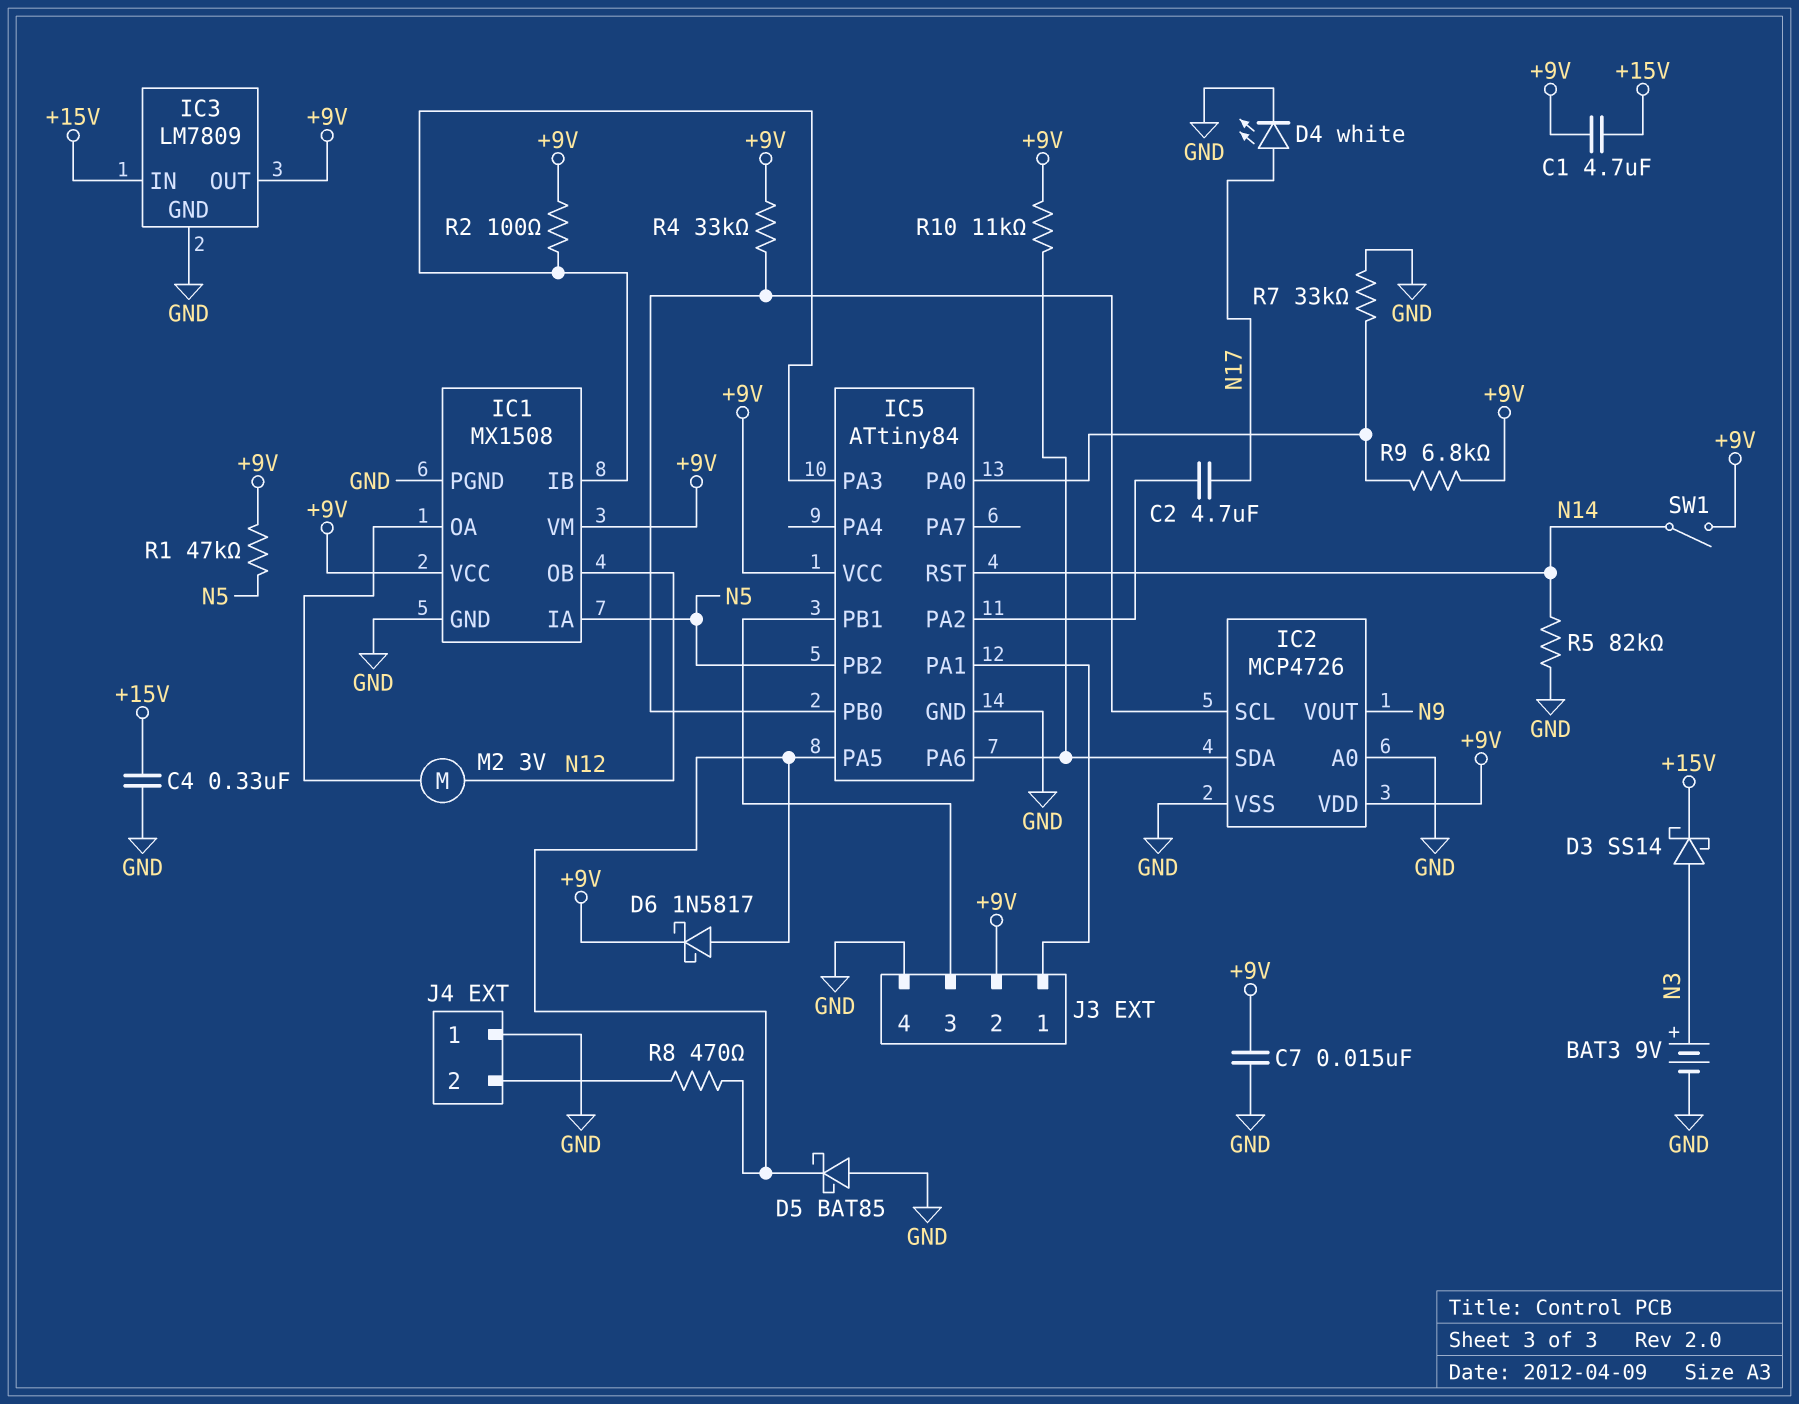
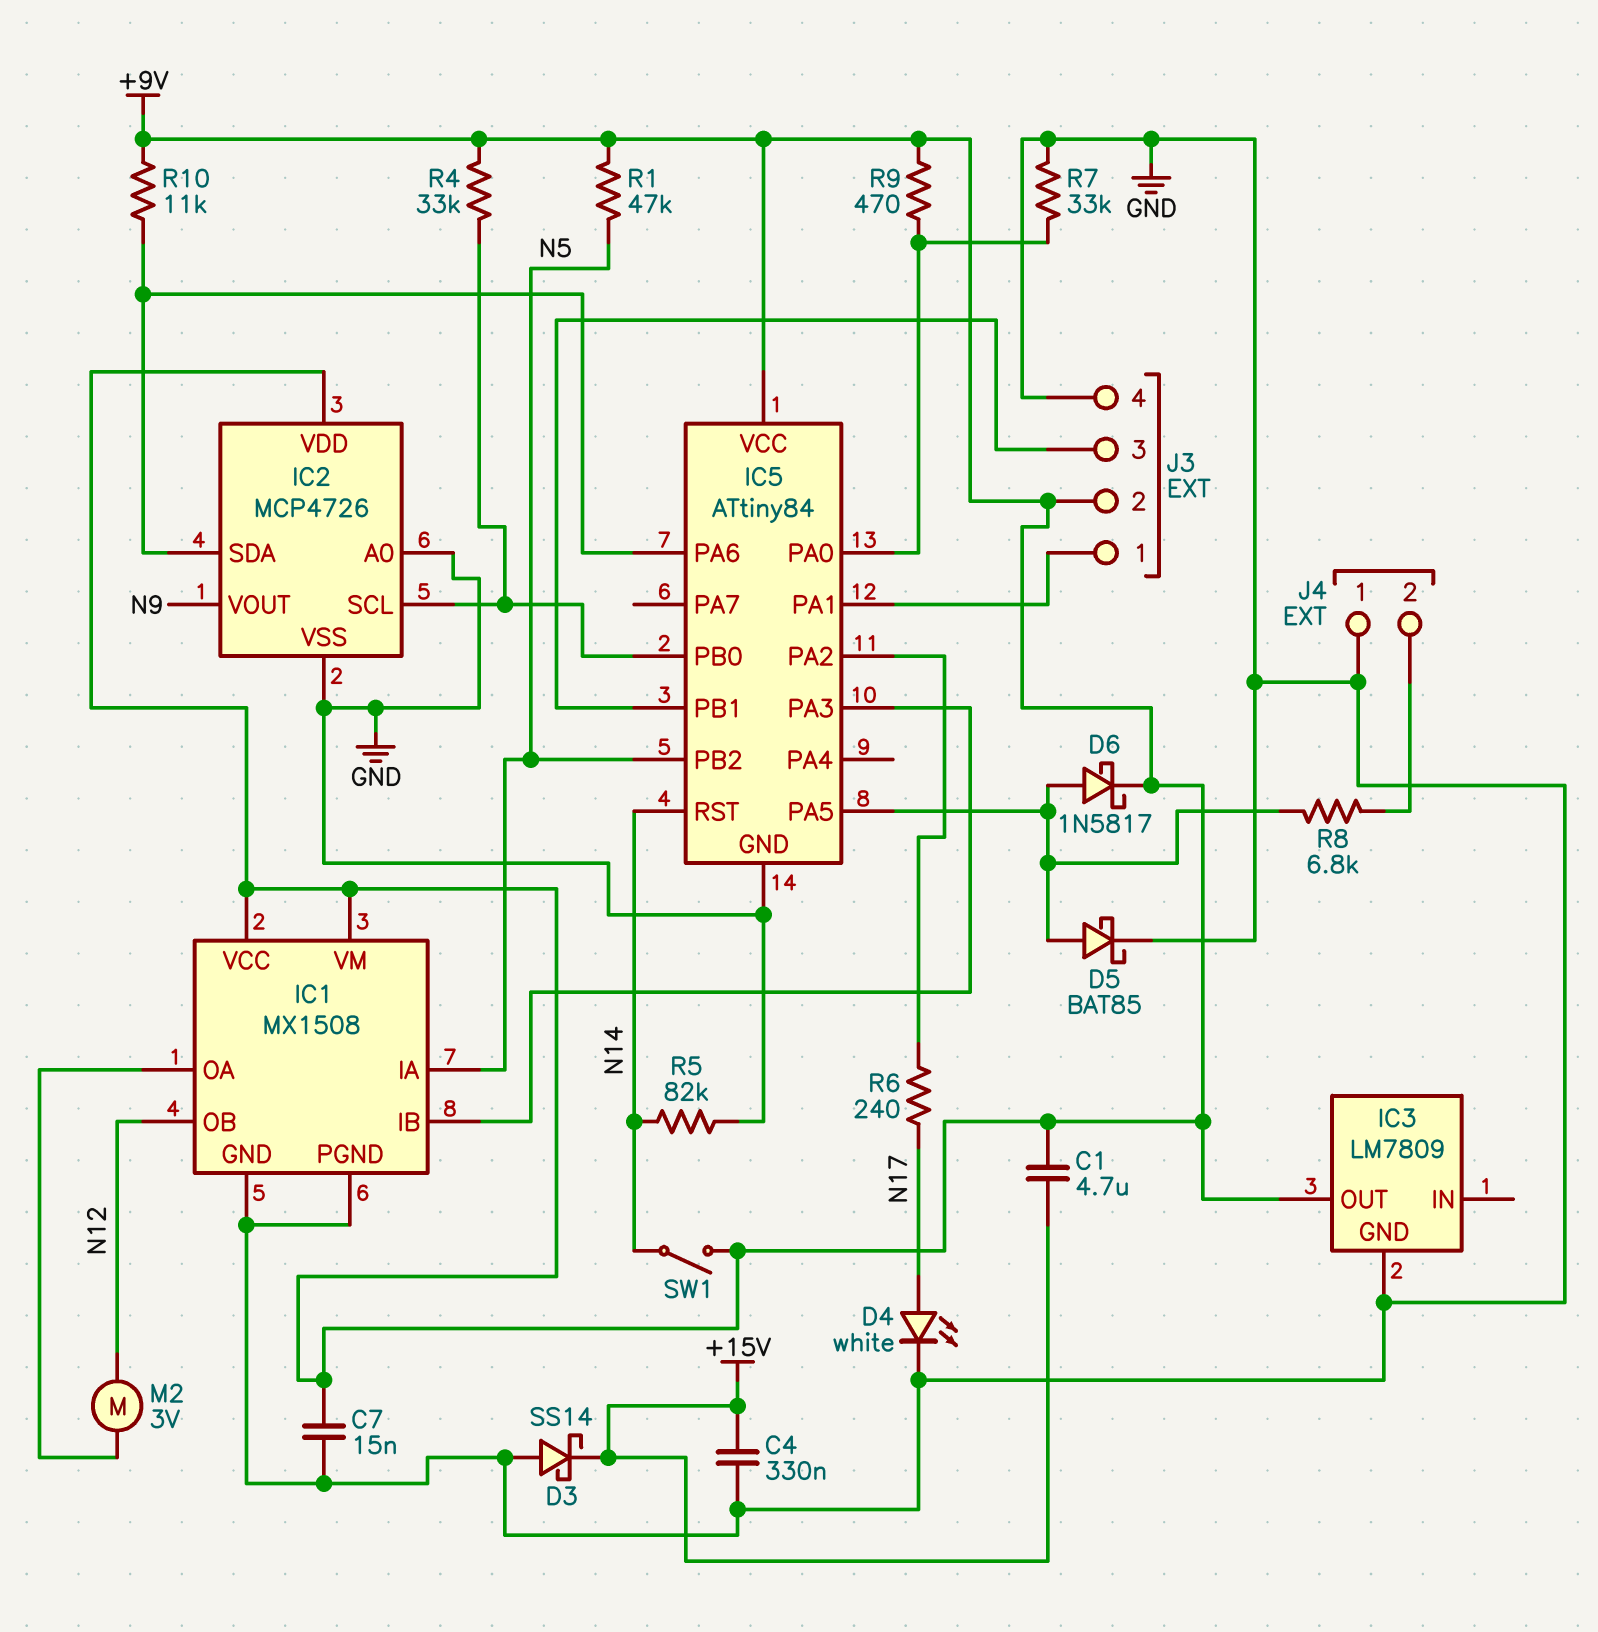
BAT3: 9V (plus N3, minus GND) -> none
C2: 4.7uF (IC5/PA2, N17) -> none
D3: schottky SS14 (A N3, K +15V) -> schottky SS14 (A GND, K +15V)
D5: schottky BAT85 (A GND, K IC5/PA5) -> schottky BAT85 (A IC5/PA5, K GND)
IC3 pin IN: +15V -> none
R2: 100 (+9V, IC1/IB) -> none
R6: none -> 240 (IC5/PA2, N17)
R8: 470 (IC5/PA5, J4/2) -> 6.8k (IC5/PA5, J4/2)
R9: 6.8k (+9V, IC5/PA0) -> 470 (+9V, IC5/PA0)

